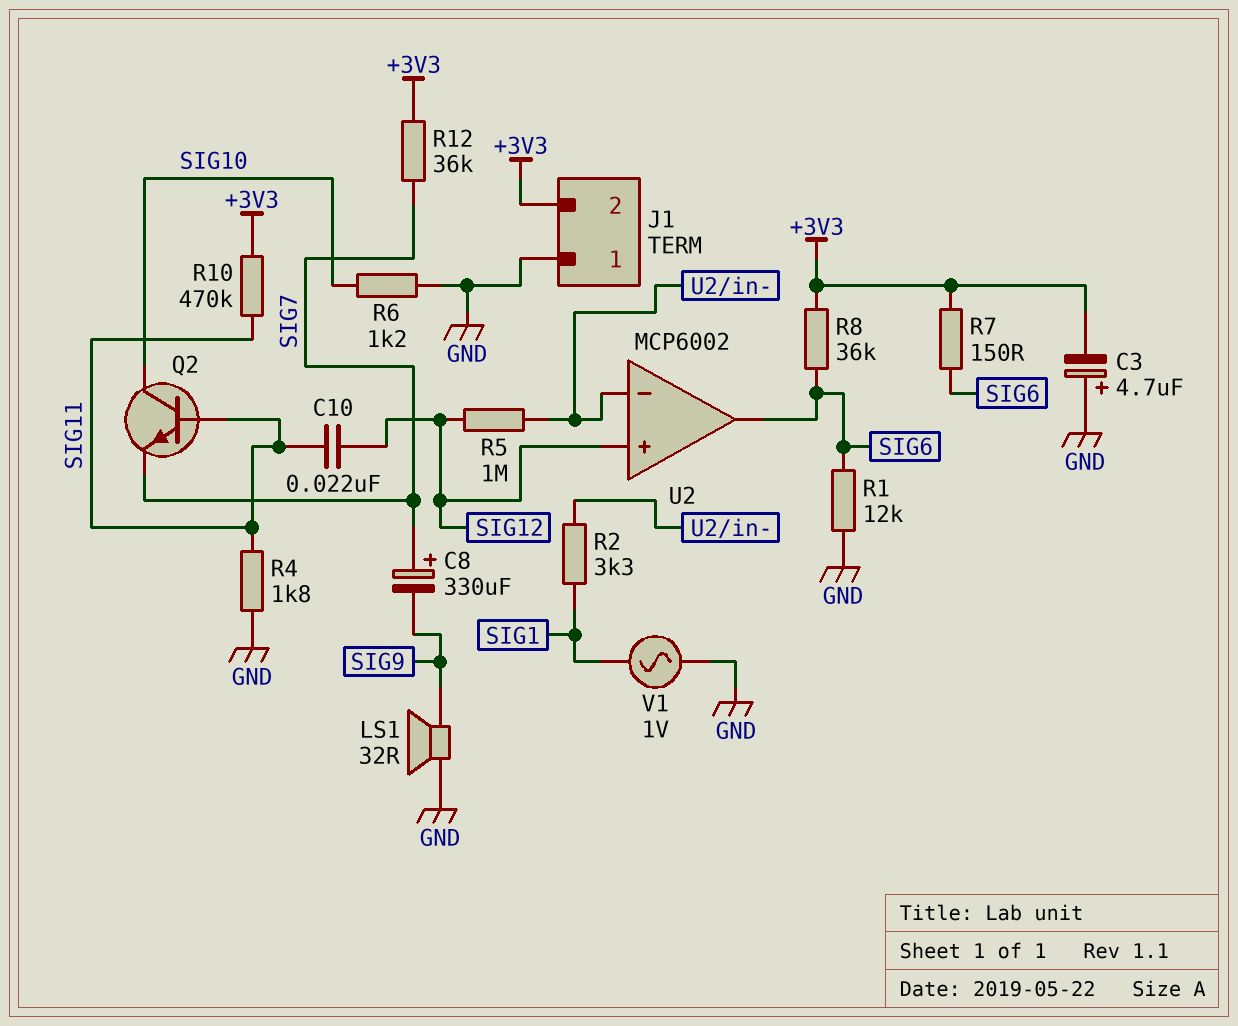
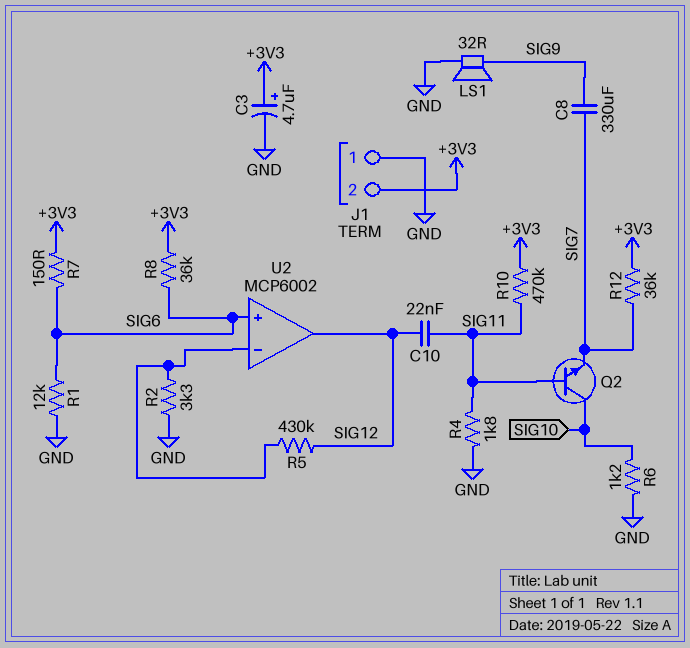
C3: 4.7uF (plus GND, minus +3V3) -> 4.7uF (plus +3V3, minus GND)
C8: 330uF (plus SIG7, minus SIG9) -> 330uF (SIG7, SIG9)
R2: 3.3k (SIG1, U2/in-) -> 3.3k (GND, U2/in-)
R5: 1M (SIG12, U2/in-) -> 430k (SIG12, U2/in-)
U2 pin in+: SIG12 -> SIG6
U2 pin out: SIG6 -> SIG12
V1: AC 1V (GND, SIG1) -> none

